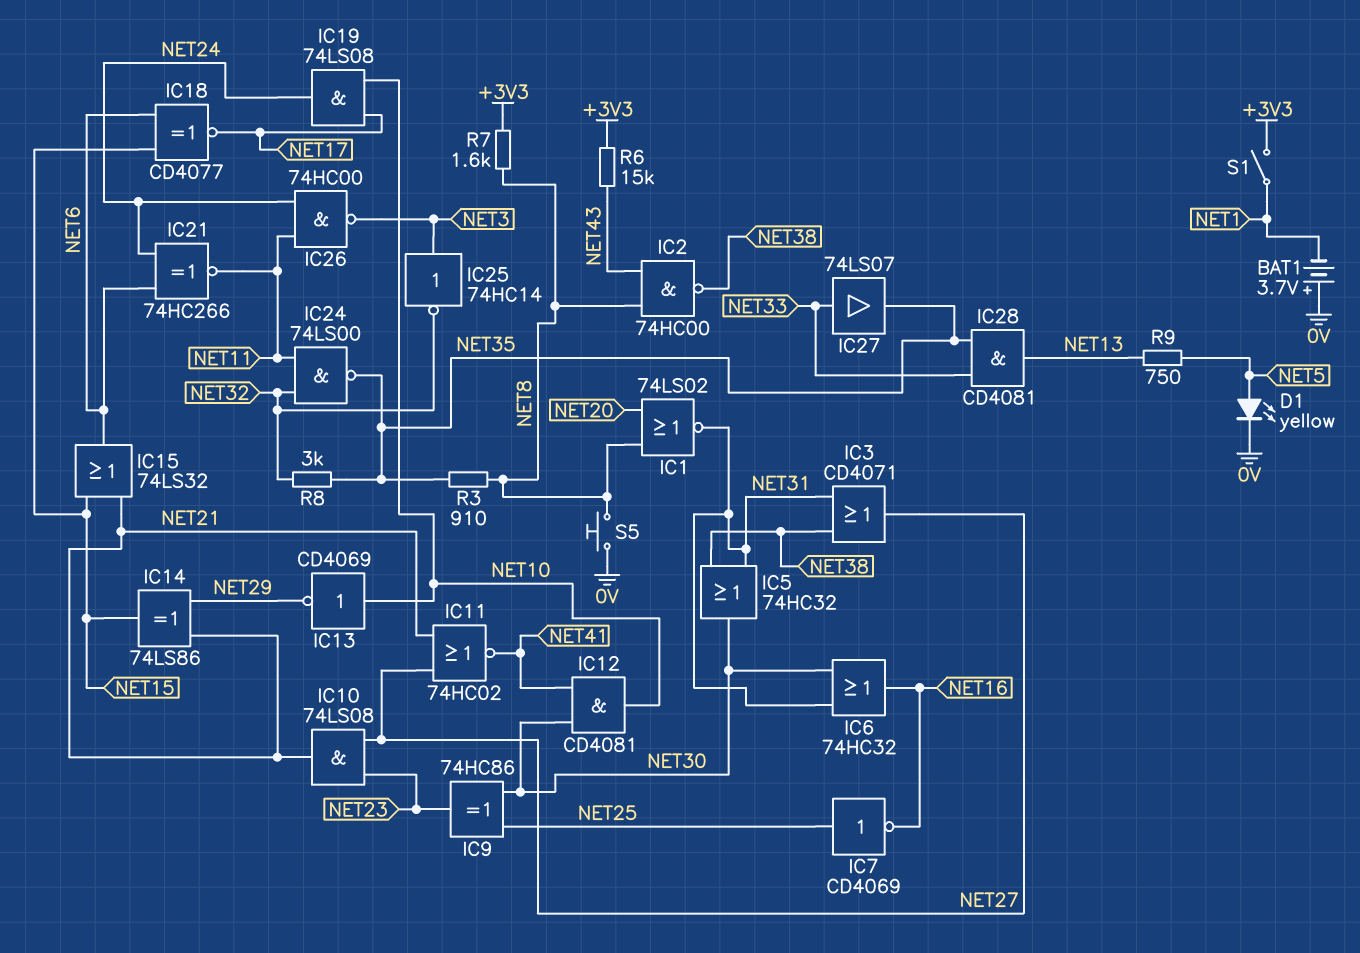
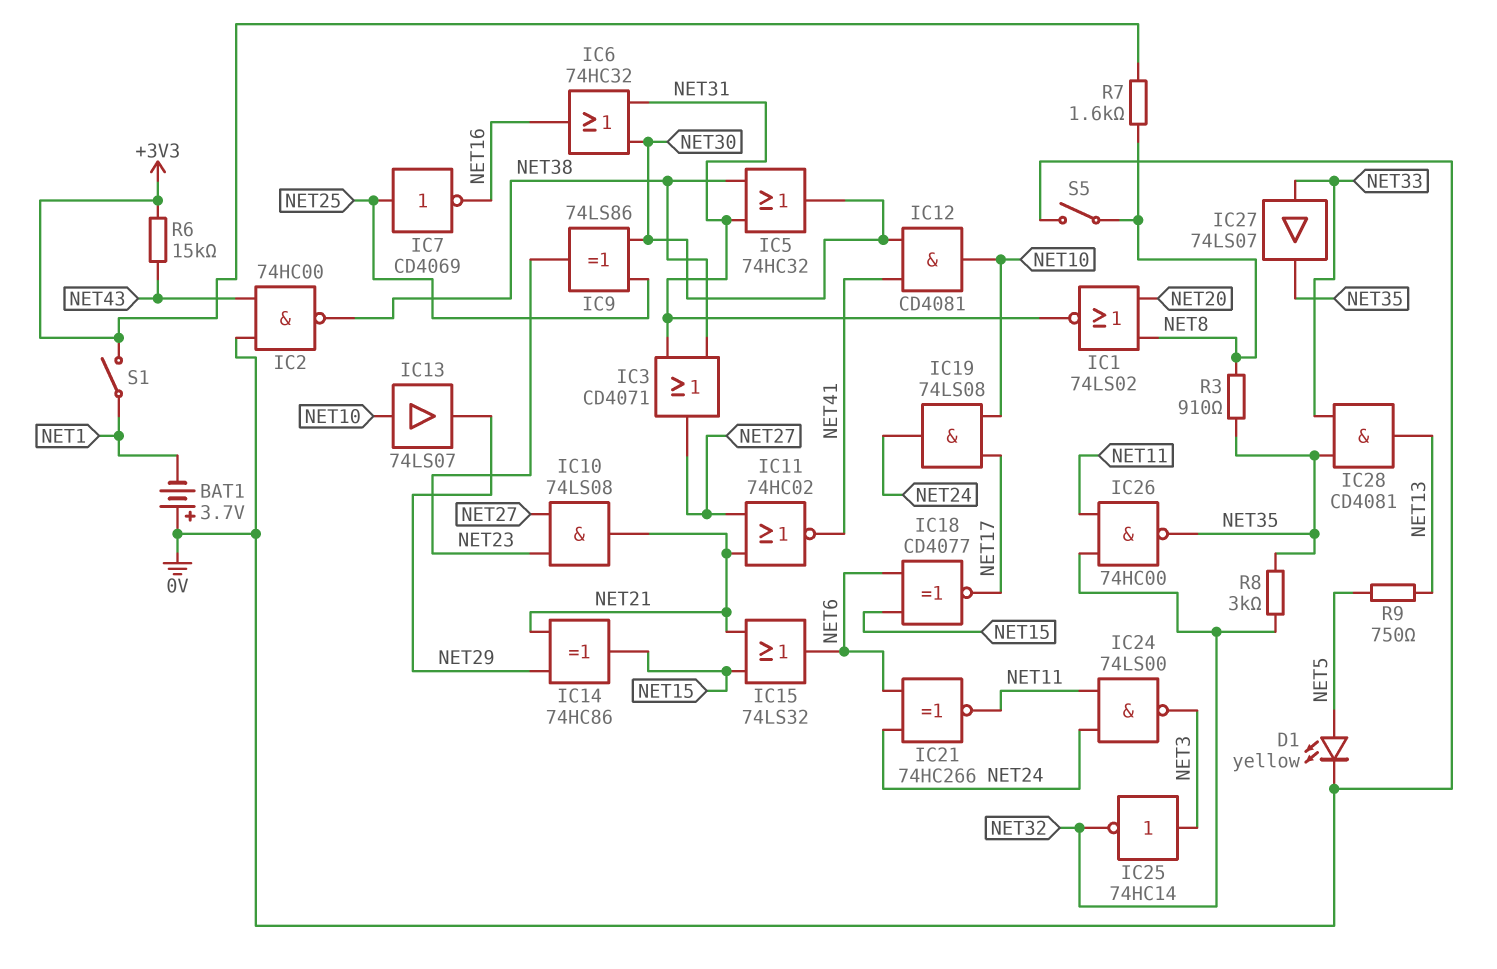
IC2: NAND 74HC00 (in NET8, in NET43, out NET38) -> NAND 74HC00 (in 0V, in NET43, out NET38)
IC9: XOR 74HC86 (in NET25, in NET30, out NET23) -> XOR 74LS86 (in NET25, in NET30, out NET23)
IC13: NOT CD4069 (in NET10, out NET29) -> buffer 74LS07 (in NET10, out NET29)
IC14: XOR 74LS86 (in NET21, in NET29, out NET15) -> XOR 74HC86 (in NET21, in NET29, out NET15)
IC24: NAND 74LS00 (in NET11, in NET32, out NET35) -> NAND 74LS00 (in NET11, in NET24, out NET3)
IC26: NAND 74HC00 (in NET11, in NET24, out NET3) -> NAND 74HC00 (in NET11, in NET32, out NET35)
S5: button (0V, NET8) -> switch (0V, NET8)

